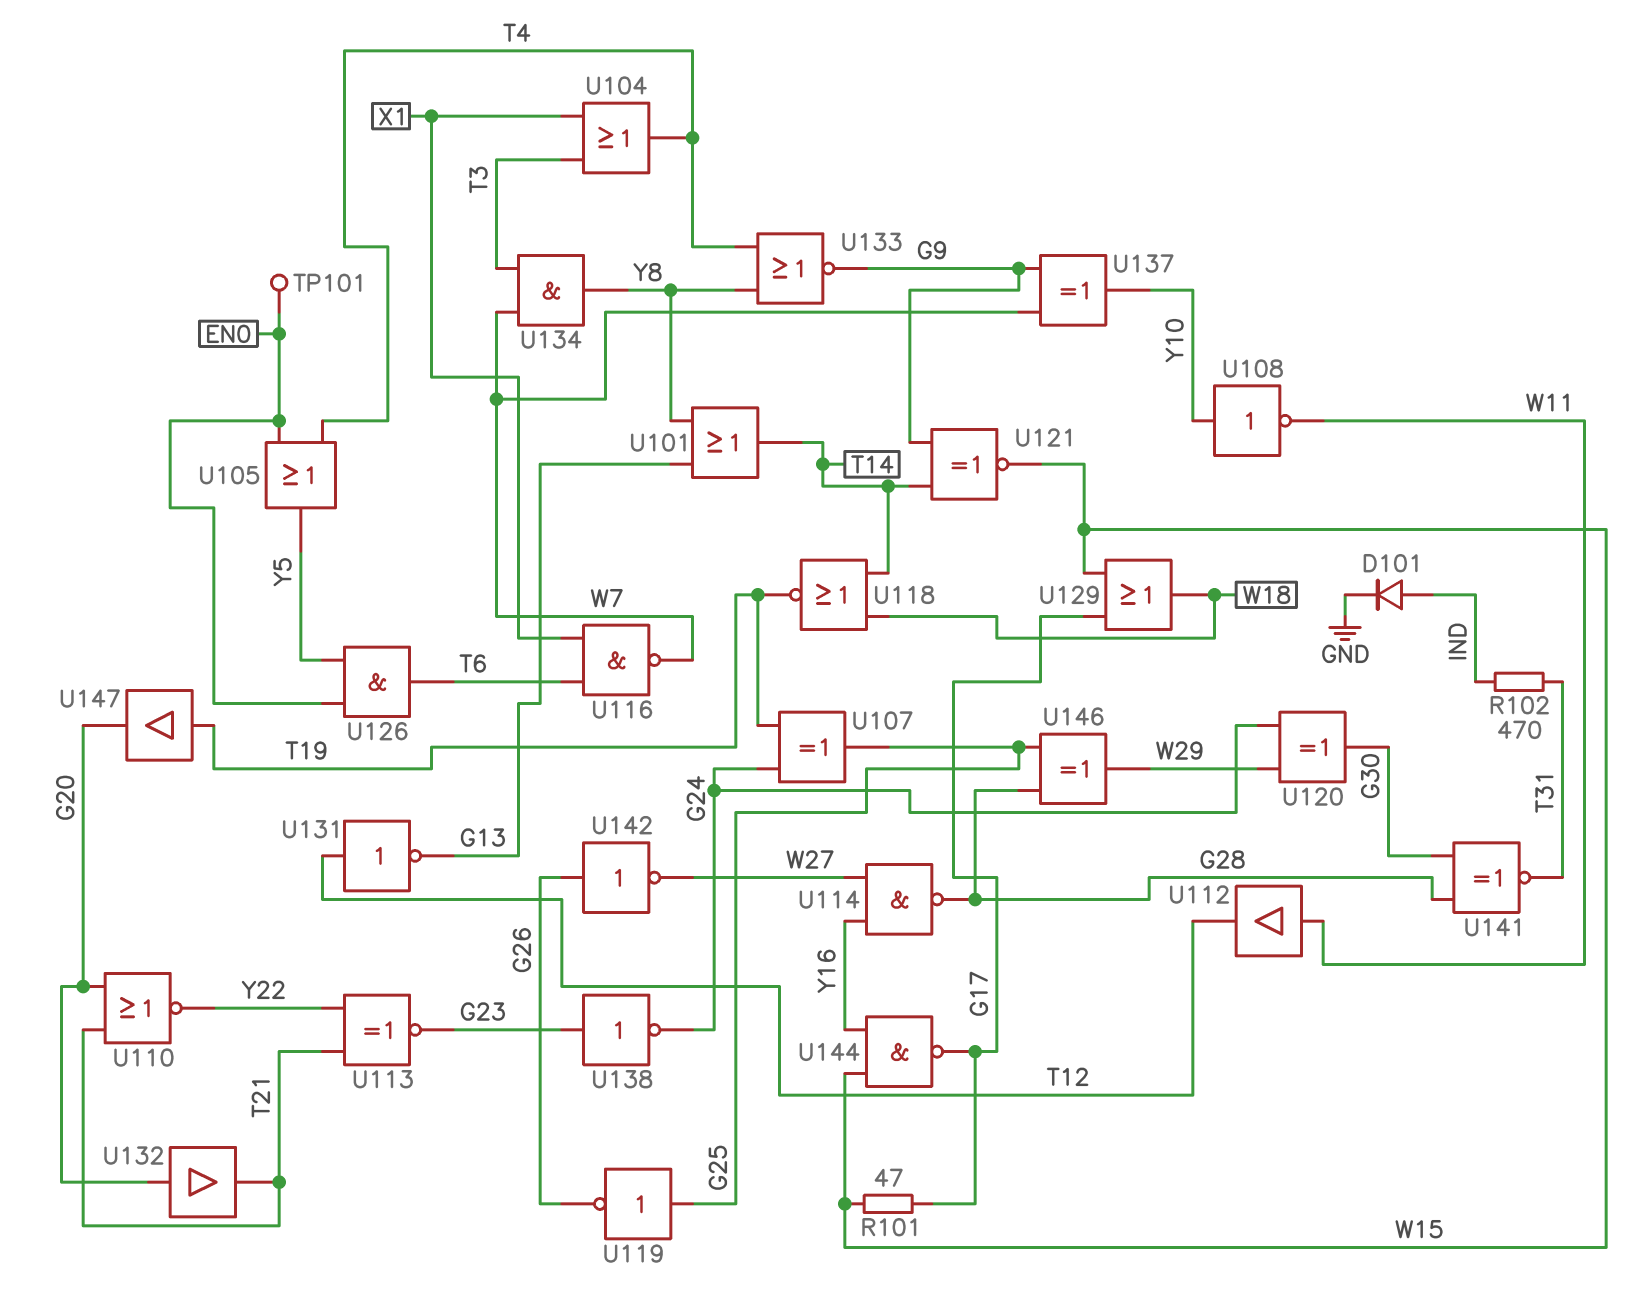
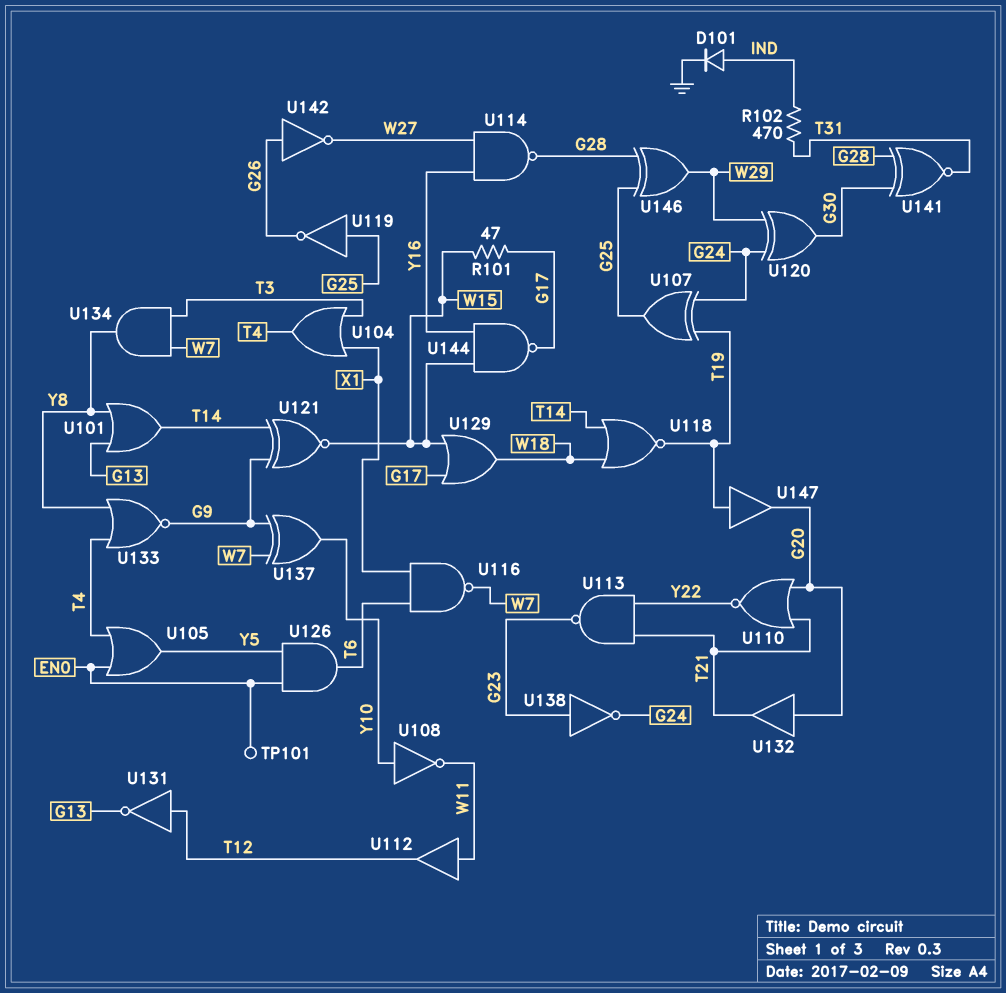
U113: XNOR (in T21, in Y22, out G23) -> NAND (in T21, in Y22, out G23)

